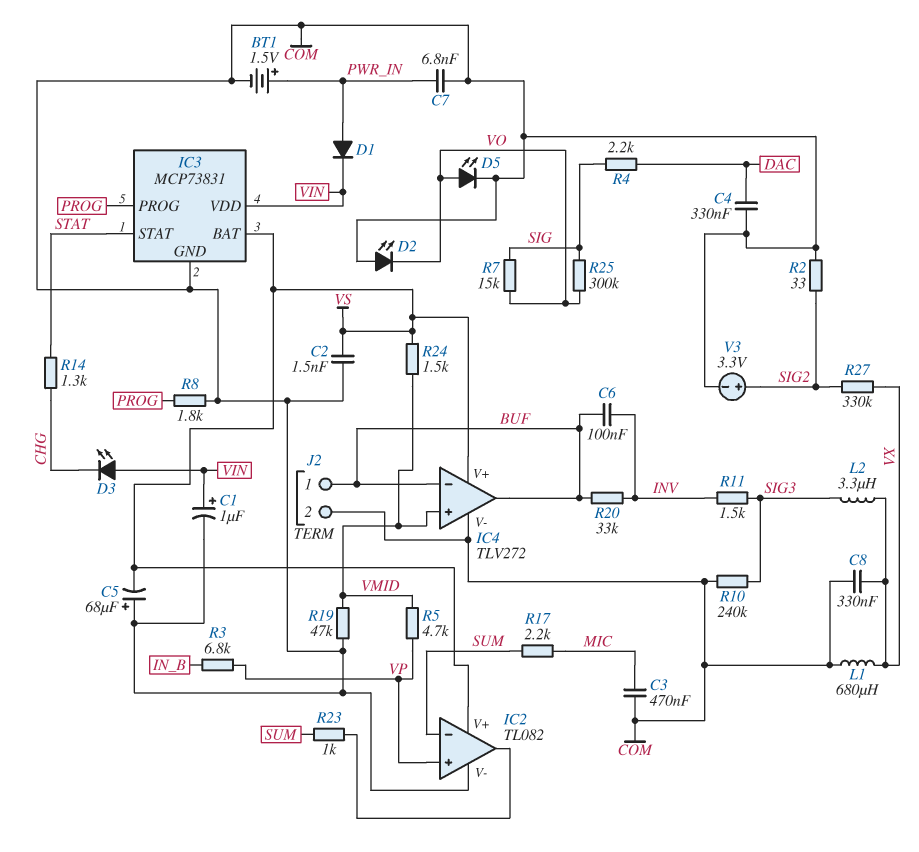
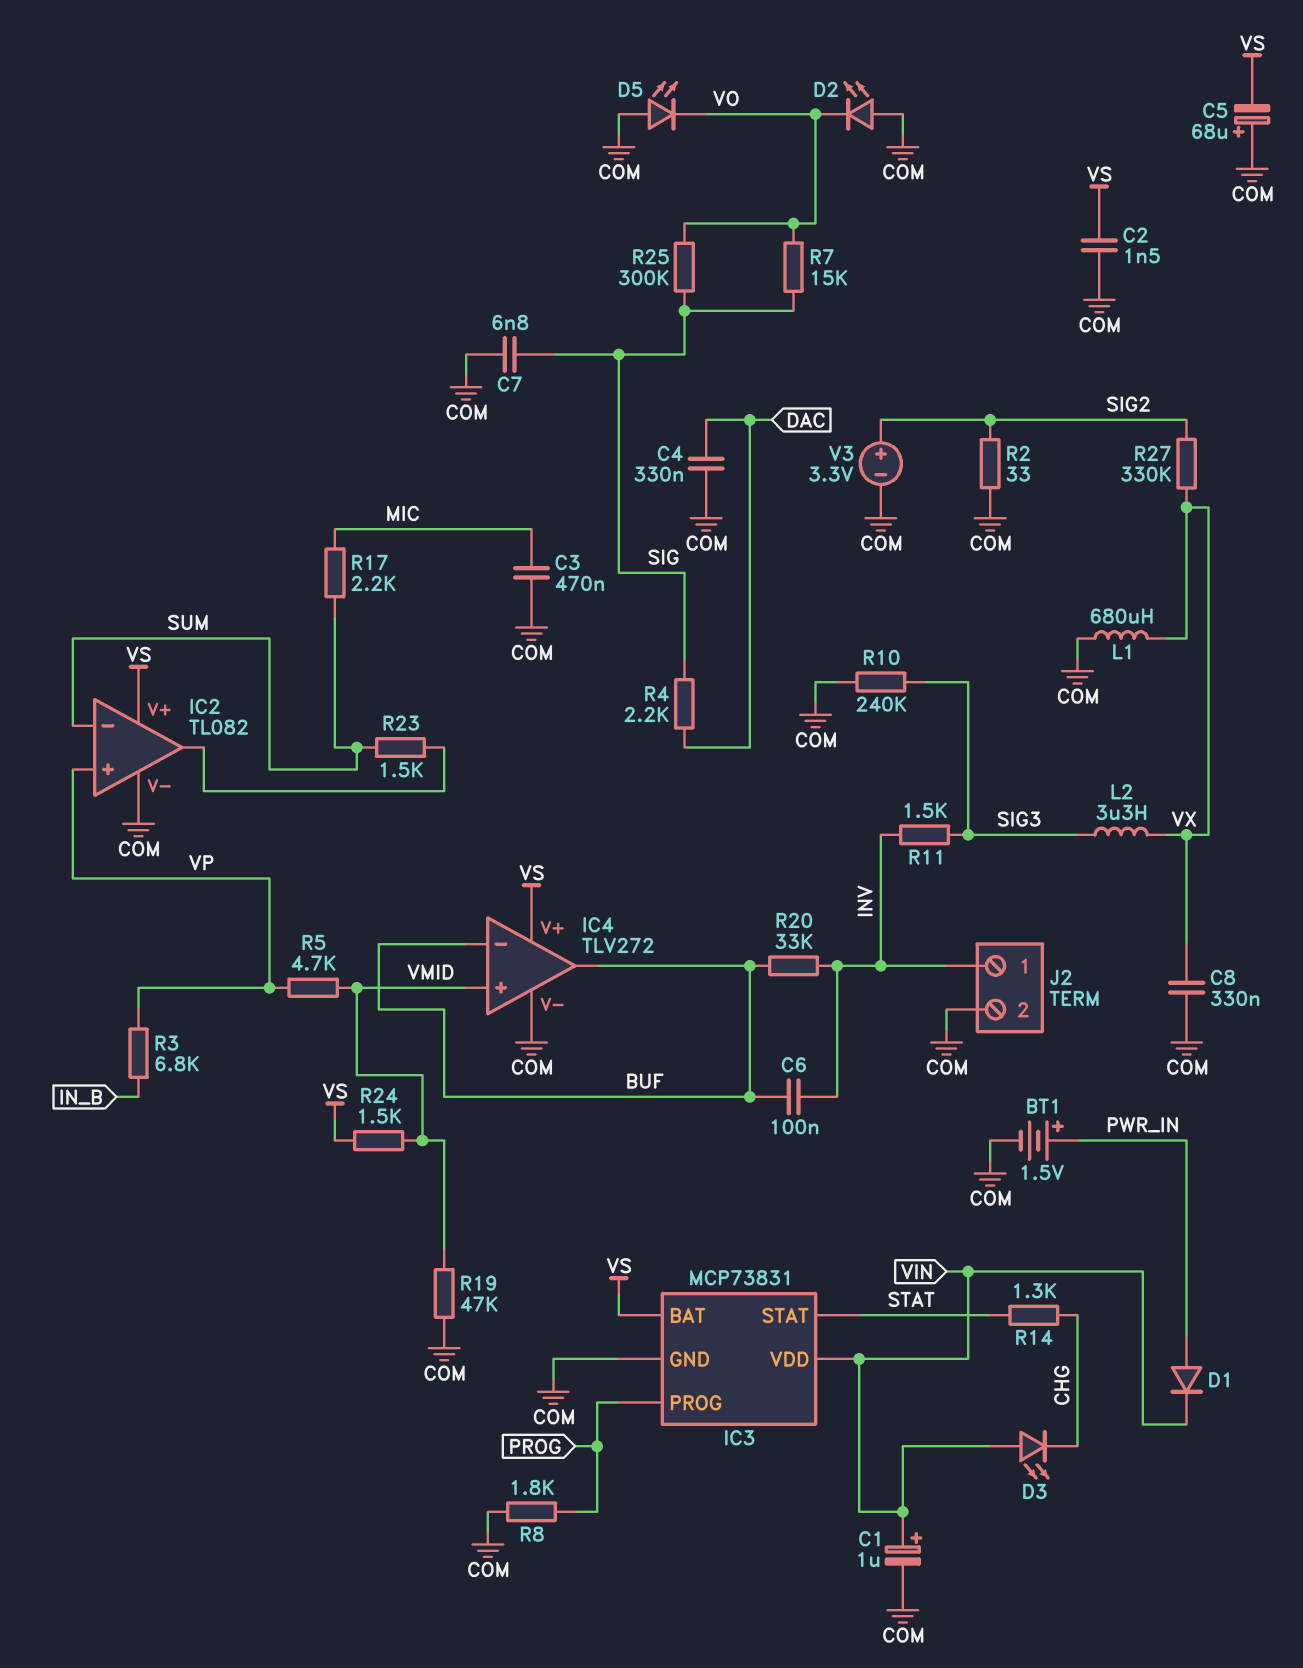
C7: 6.8nF (COM, PWR_IN) -> 6.8nF (COM, SIG)
D5: LED (A VO, K COM) -> LED (A COM, K VO)
J2 pin 1: BUF -> INV
R23: 1k (IC2/out, SUM) -> 1.5k (IC2/out, SUM)

